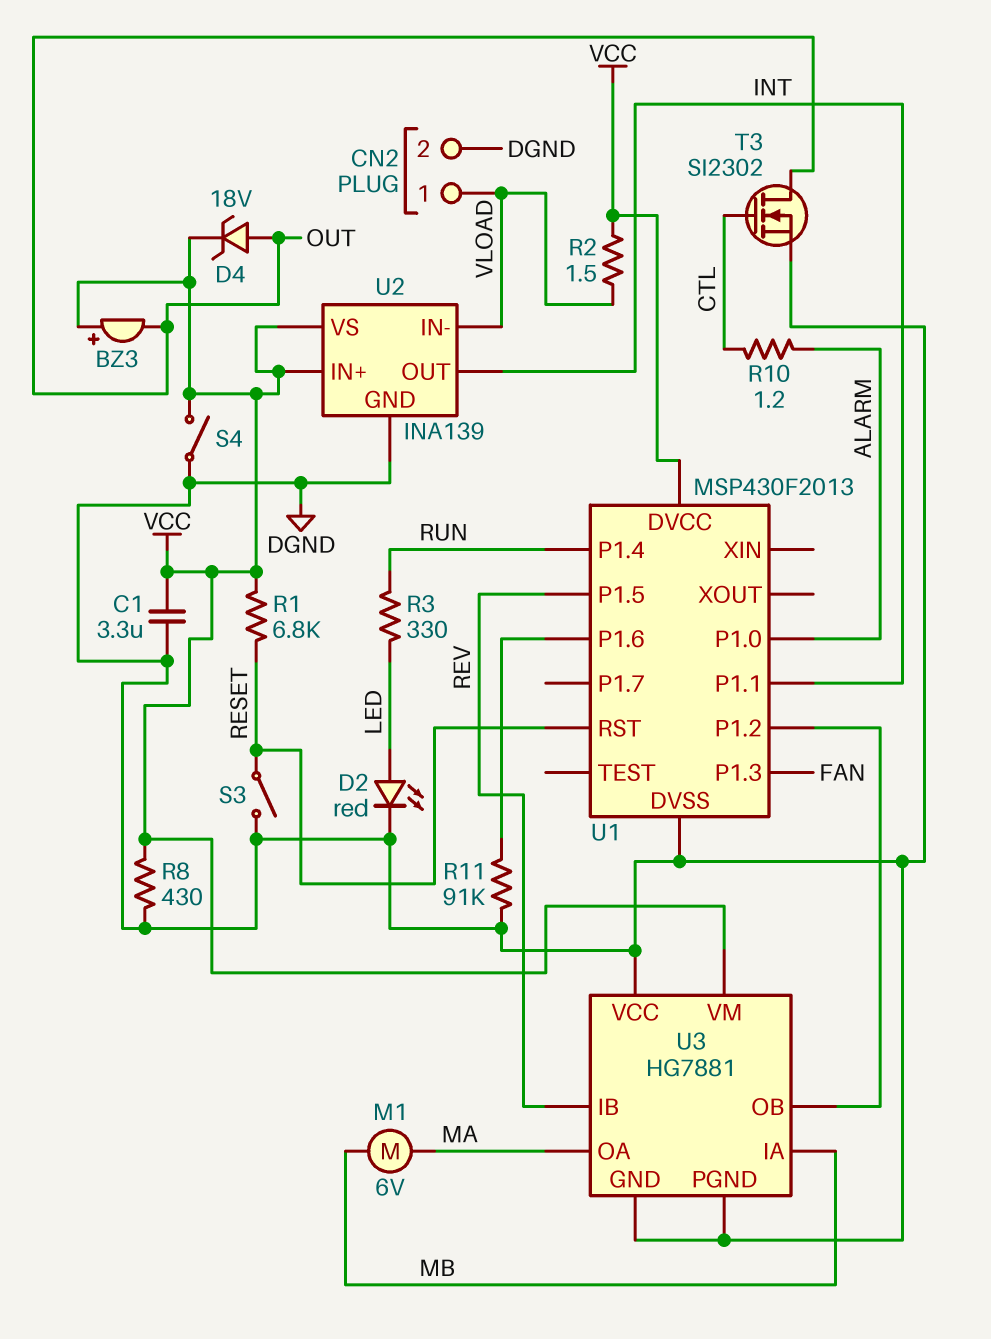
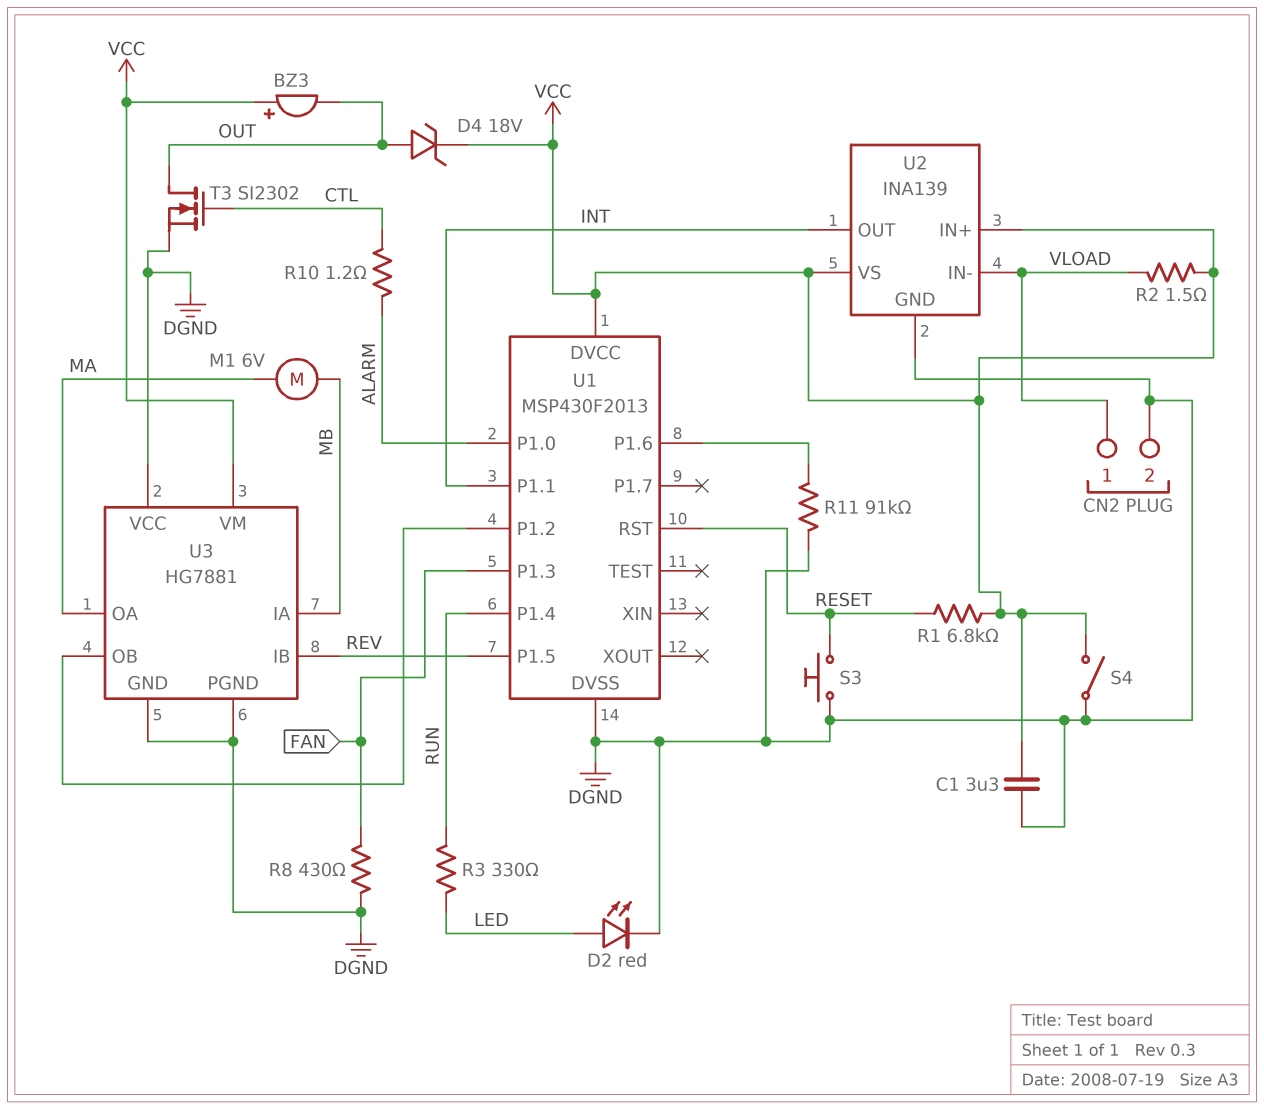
R8: 430 (DGND, VCC) -> 430 (DGND, FAN)
S3: switch (DGND, RESET) -> button (DGND, RESET)

